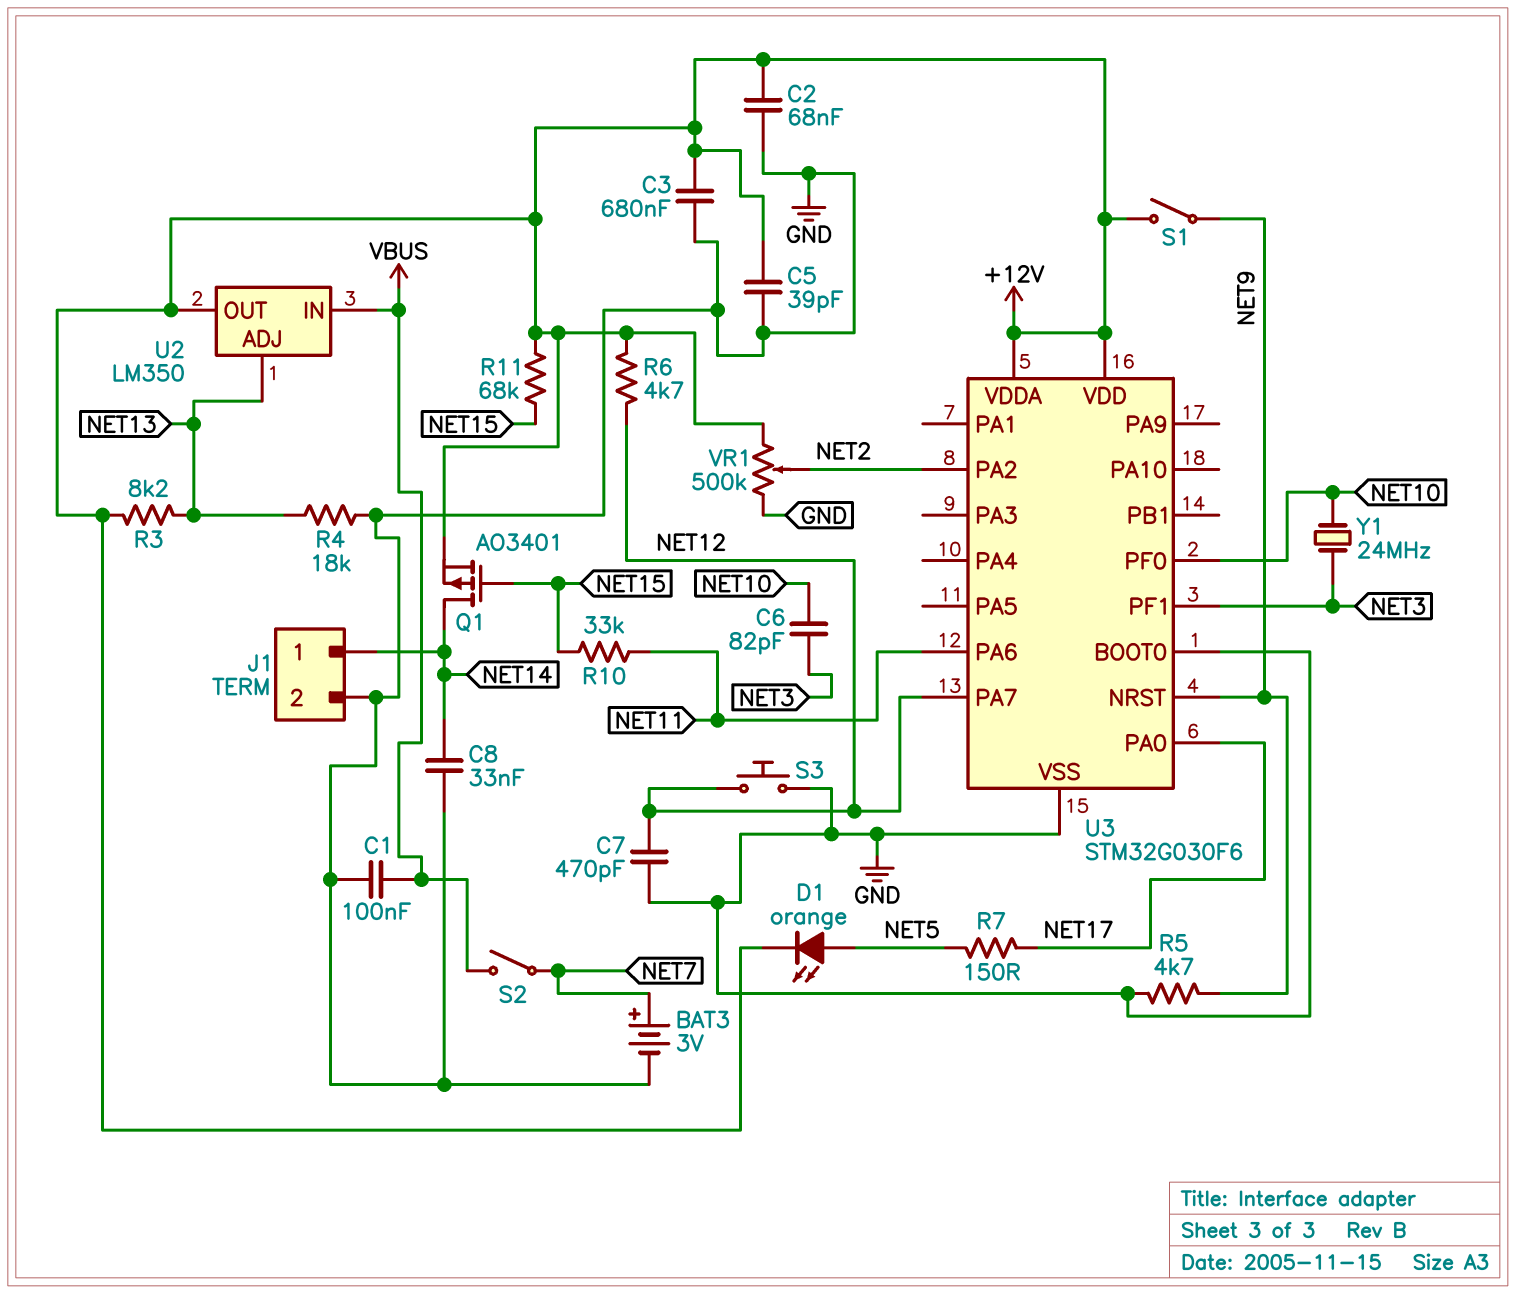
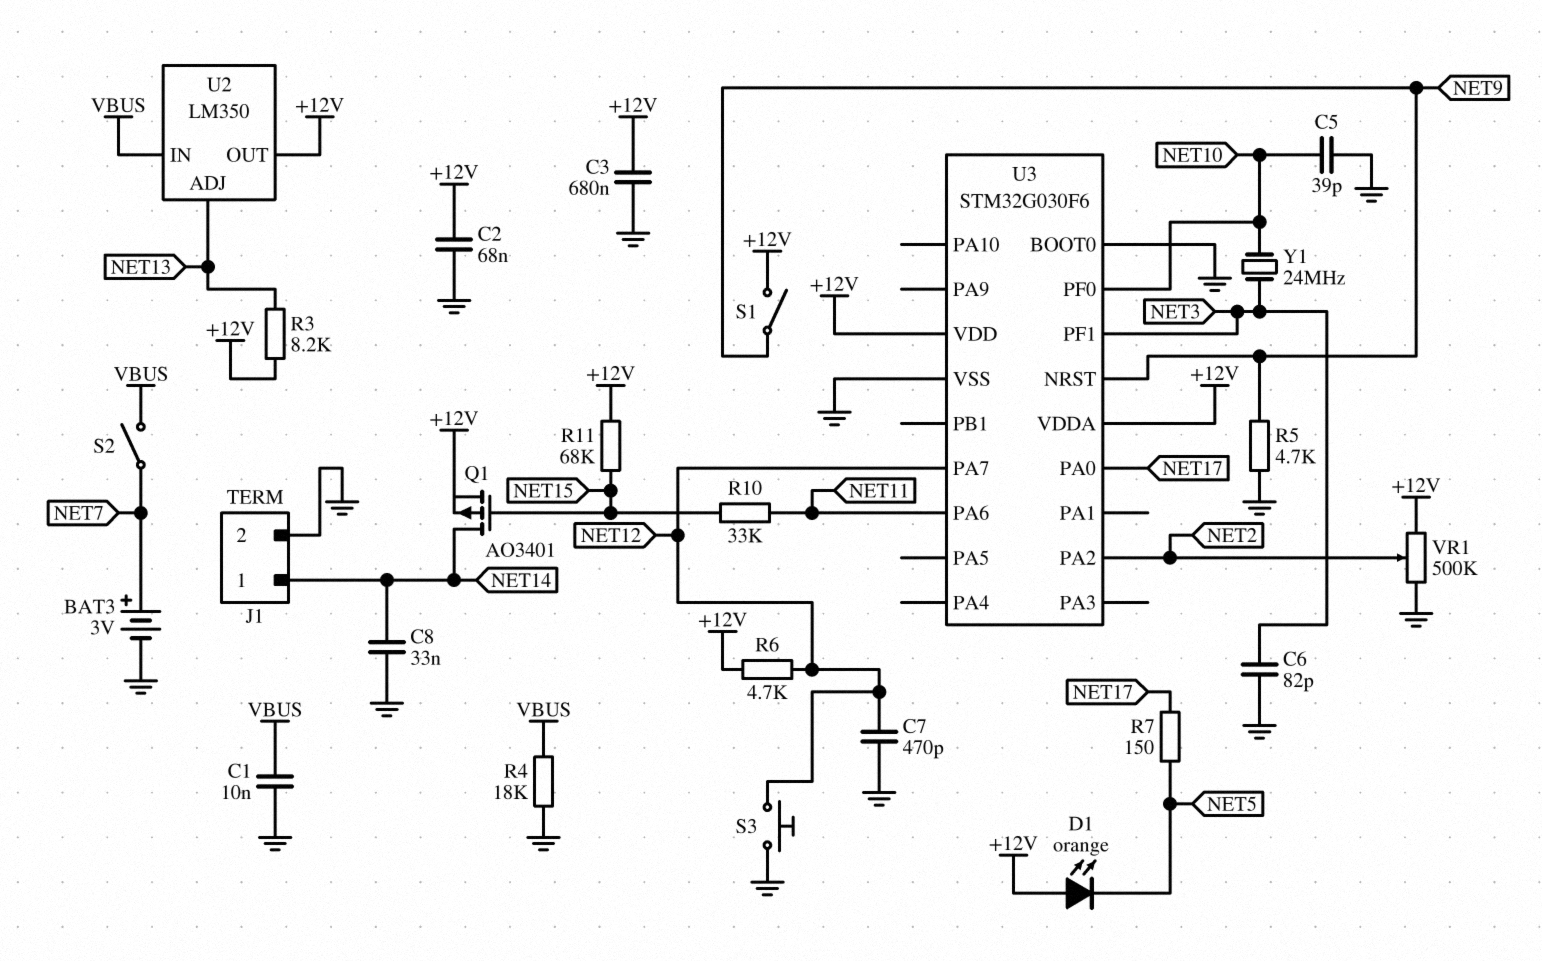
C1: 100nF (GND, VBUS) -> 10nF (GND, VBUS)
C5: 39pF (+12V, GND) -> 39pF (GND, NET10)
C6: 82pF (NET3, NET10) -> 82pF (GND, NET3)
D1: LED orange (A NET5, K +12V) -> LED orange (A +12V, K NET5)
R4: 18k (GND, NET13) -> 18k (GND, VBUS)

